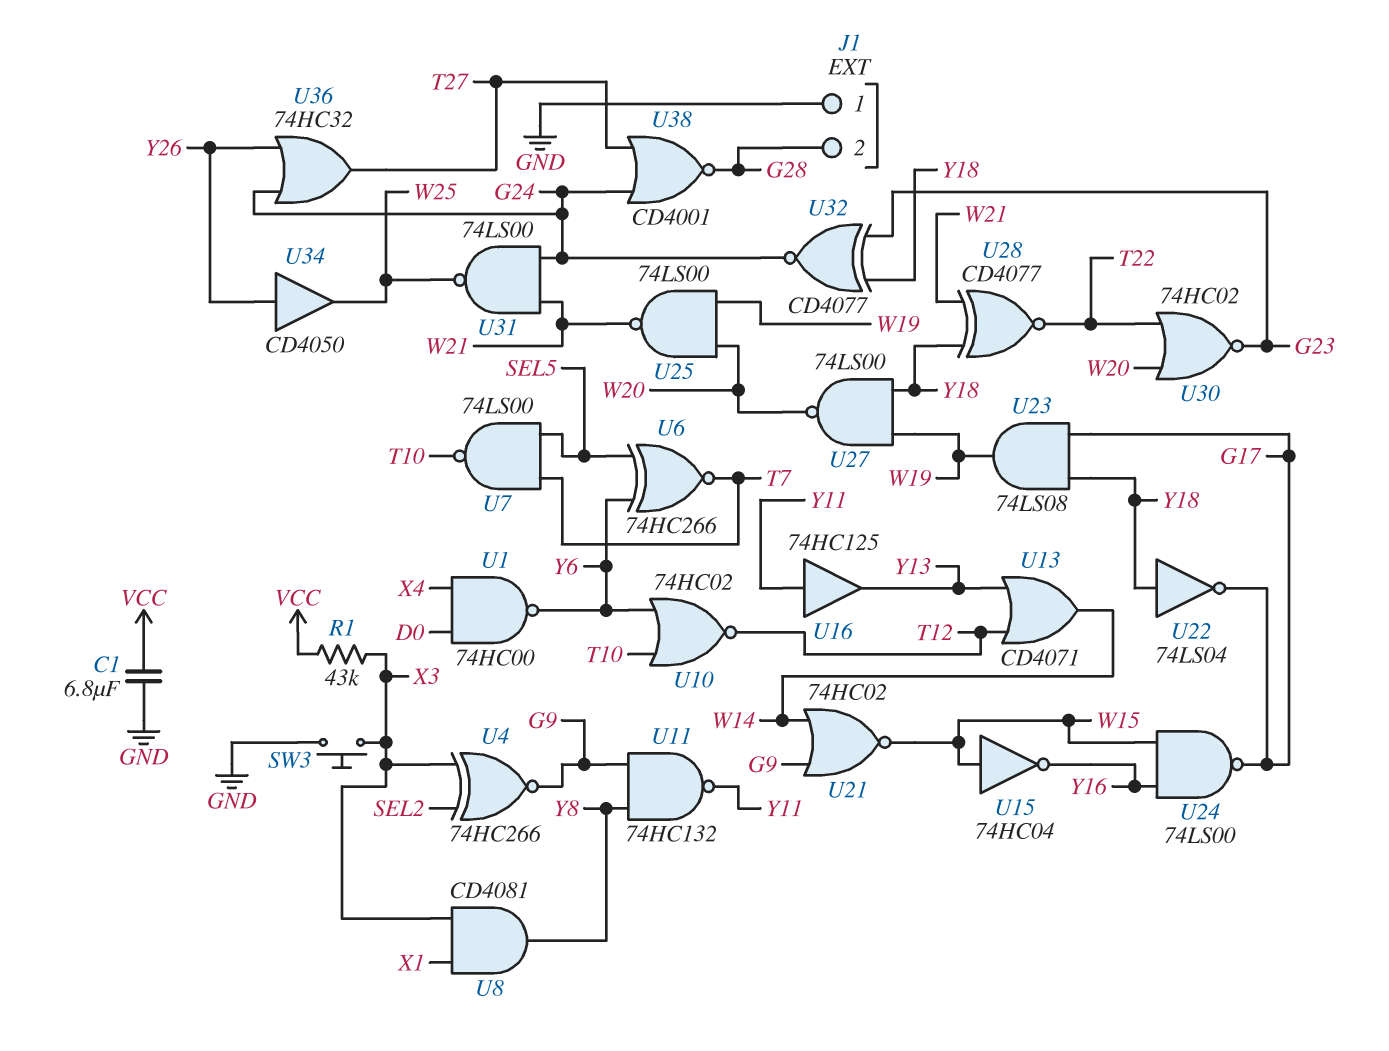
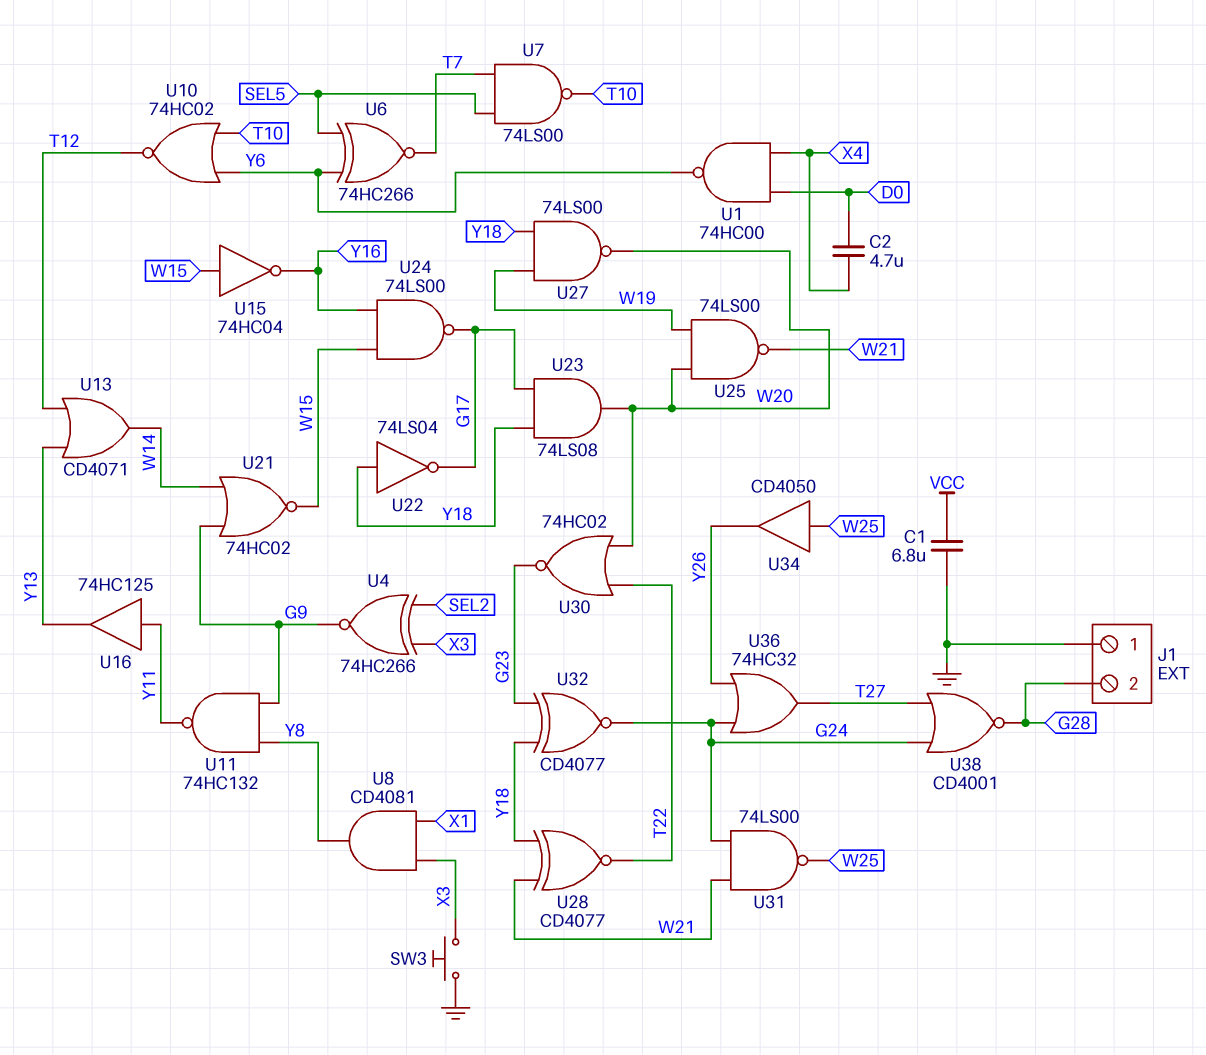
C2: none -> 4.7uF (D0, X4)
R1: 43k (VCC, X3) -> none
U23: AND 74LS08 (in G17, in Y18, out W19) -> AND 74LS08 (in G17, in Y18, out W20)
U34: buffer CD4050 (in Y26, out W25) -> buffer CD4050 (in W25, out Y26)

